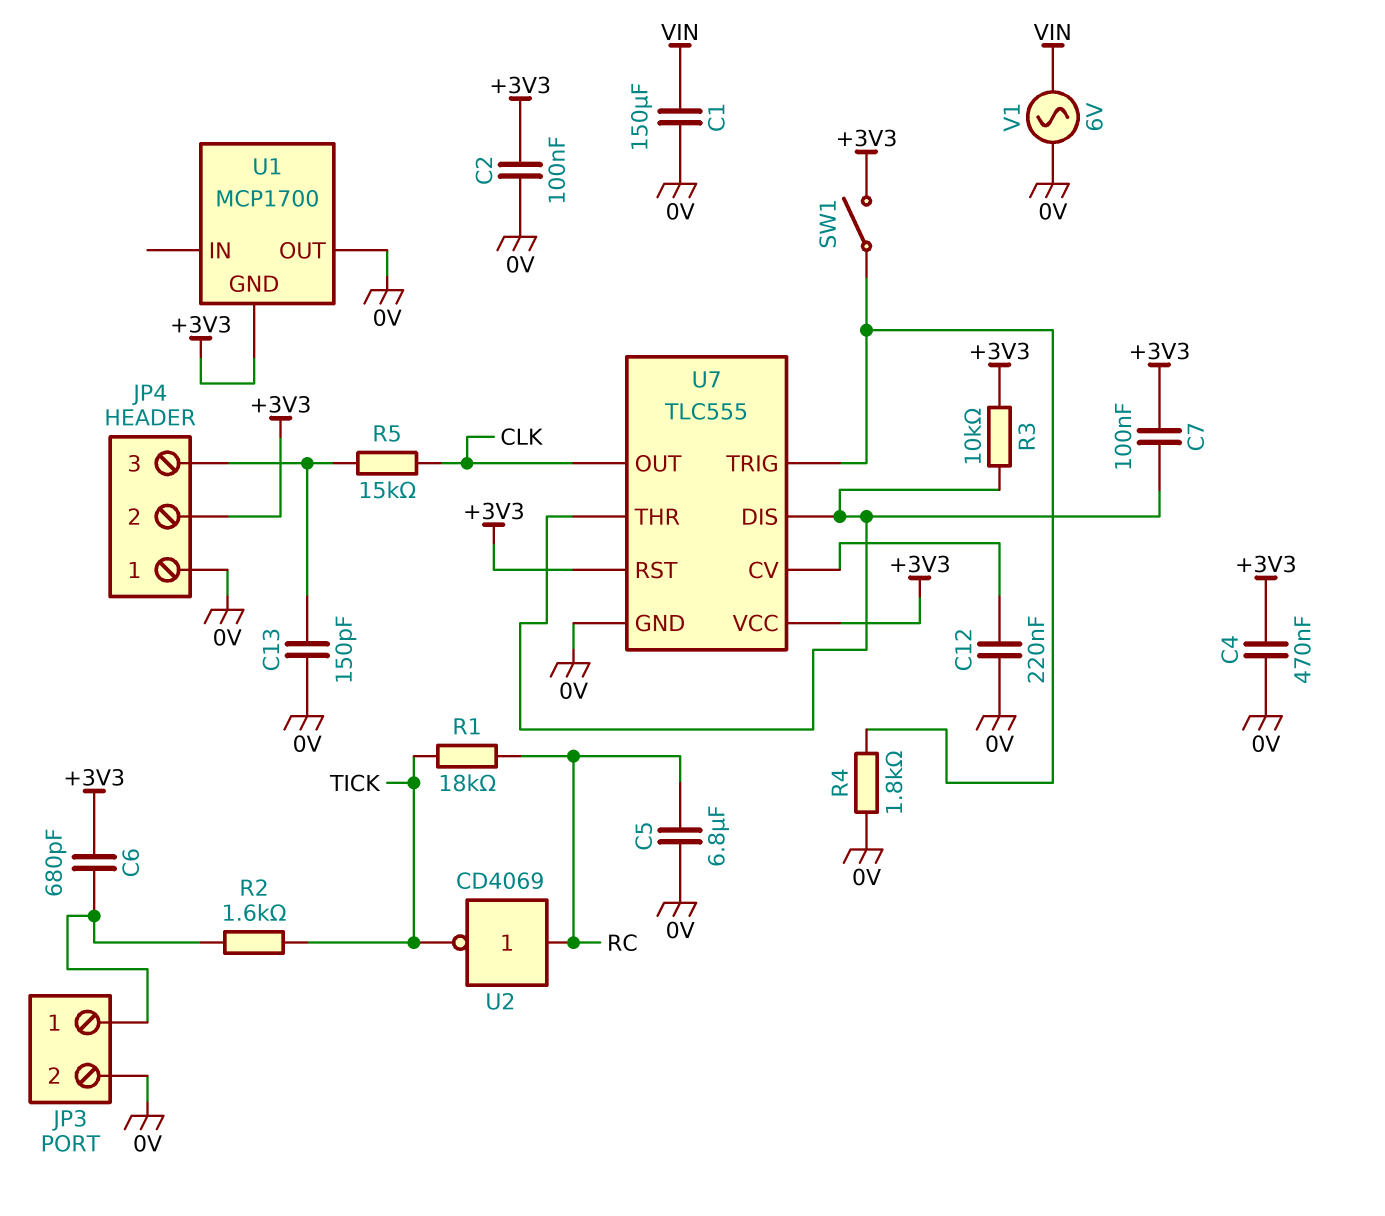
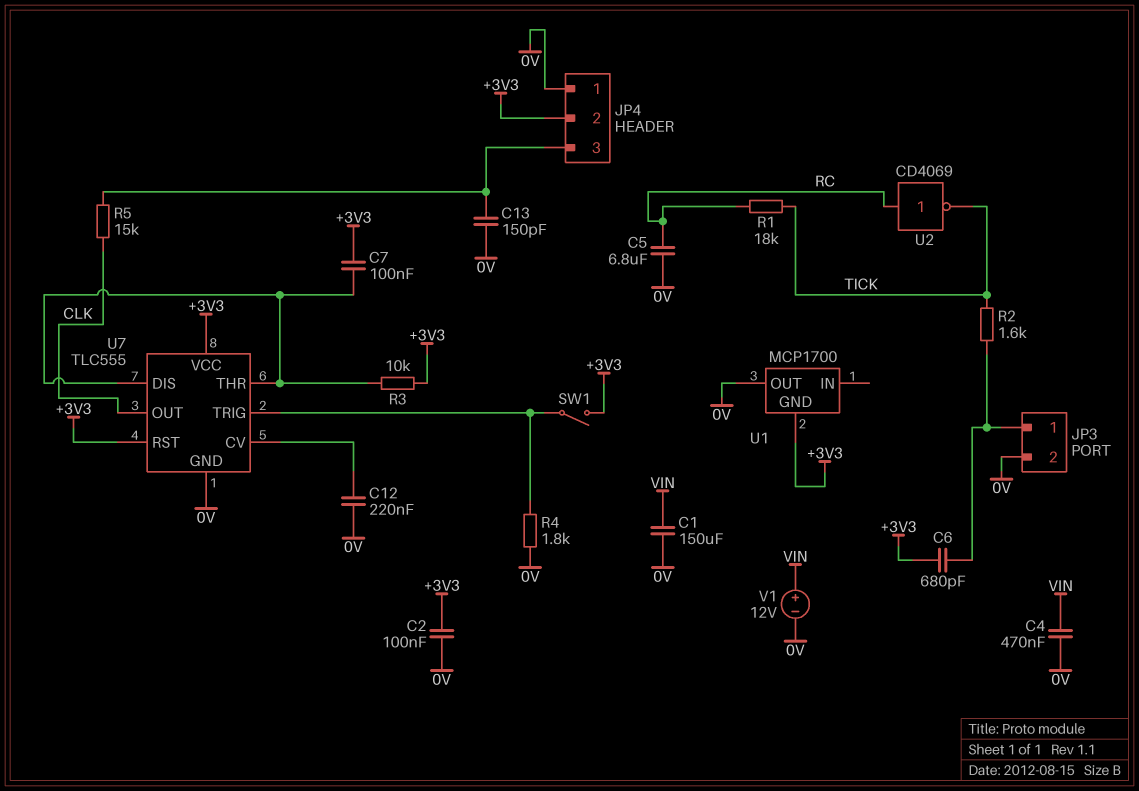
C4: 470nF (+3V3, 0V) -> 470nF (0V, VIN)
V1: AC 6V (0V, VIN) -> 12V (plus VIN, minus 0V)

